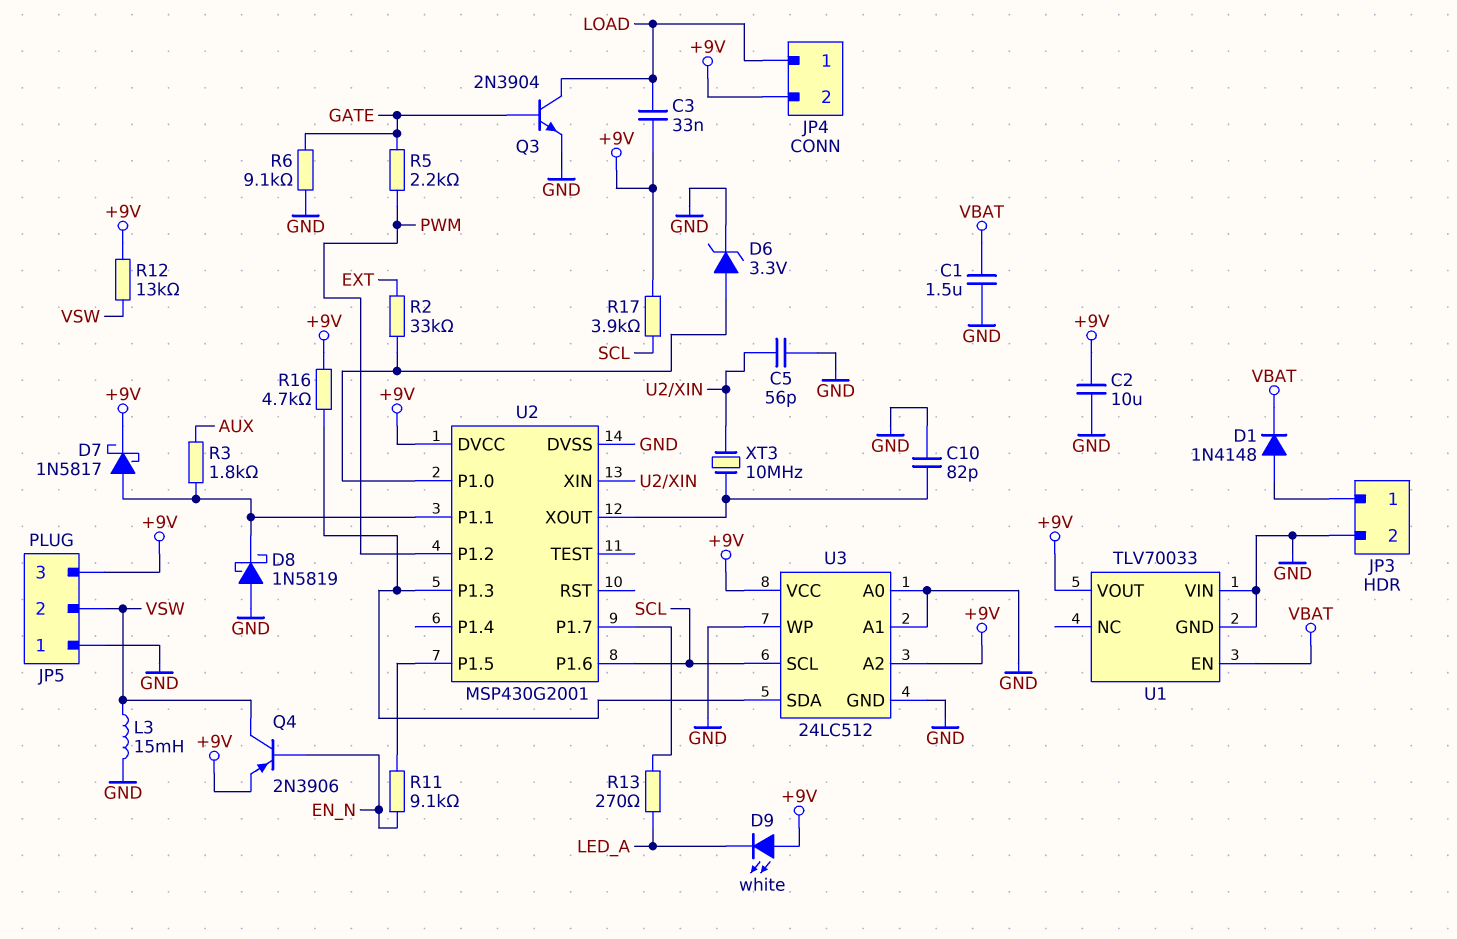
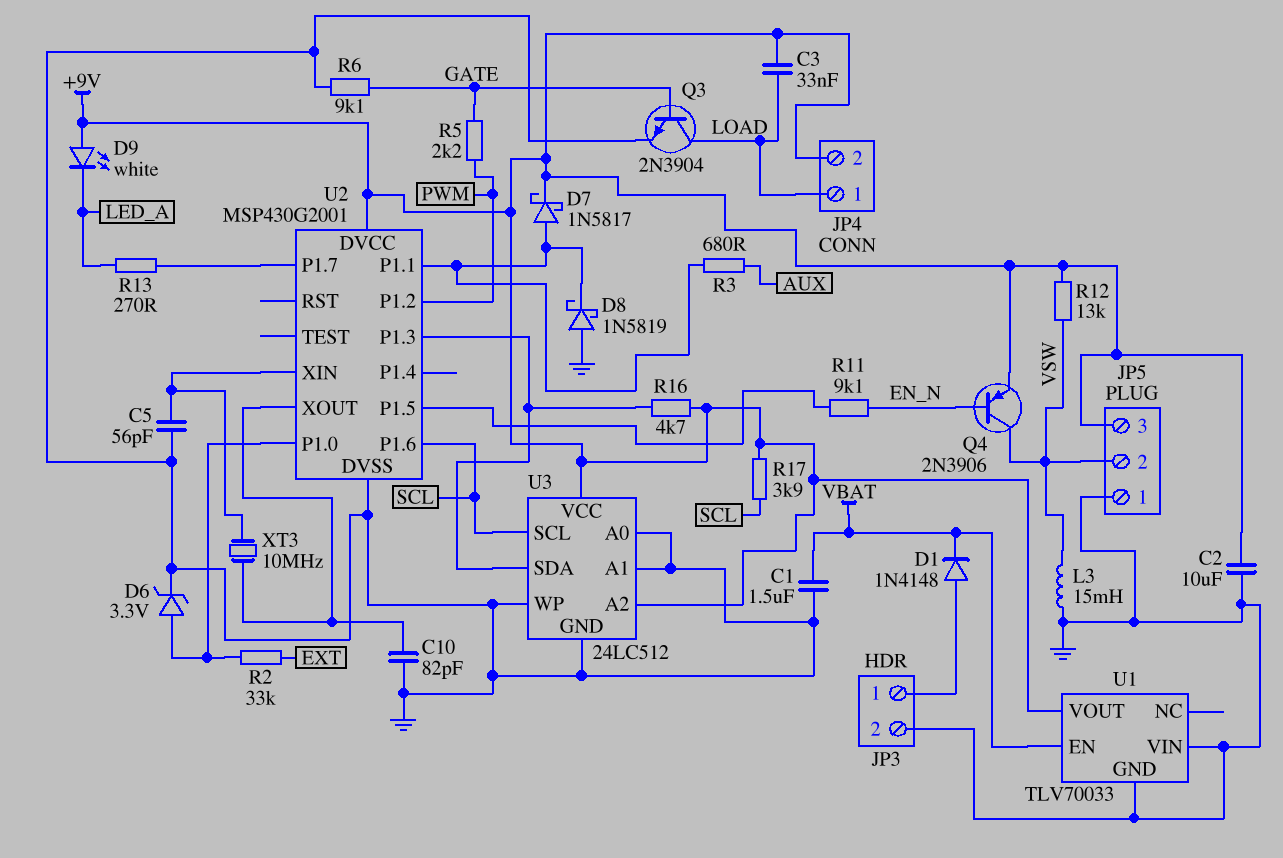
R3: 1.8k (AUX, U2/P1.1) -> 680 (AUX, U2/P1.1)

